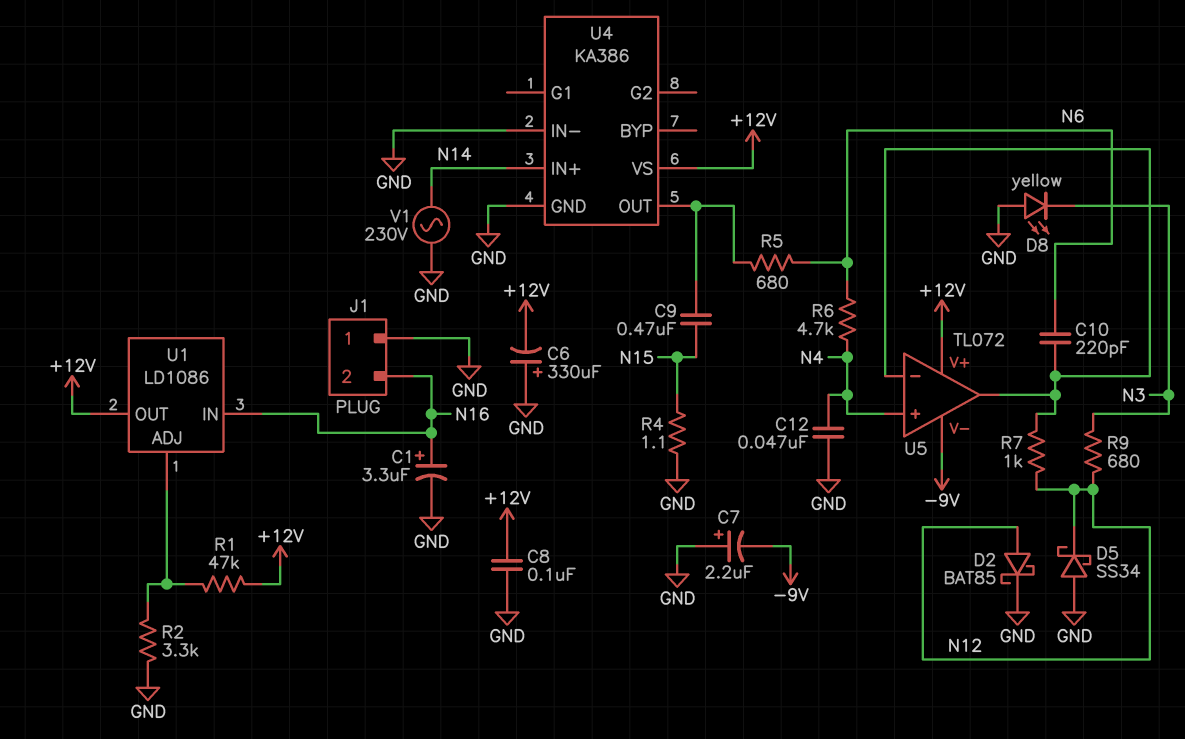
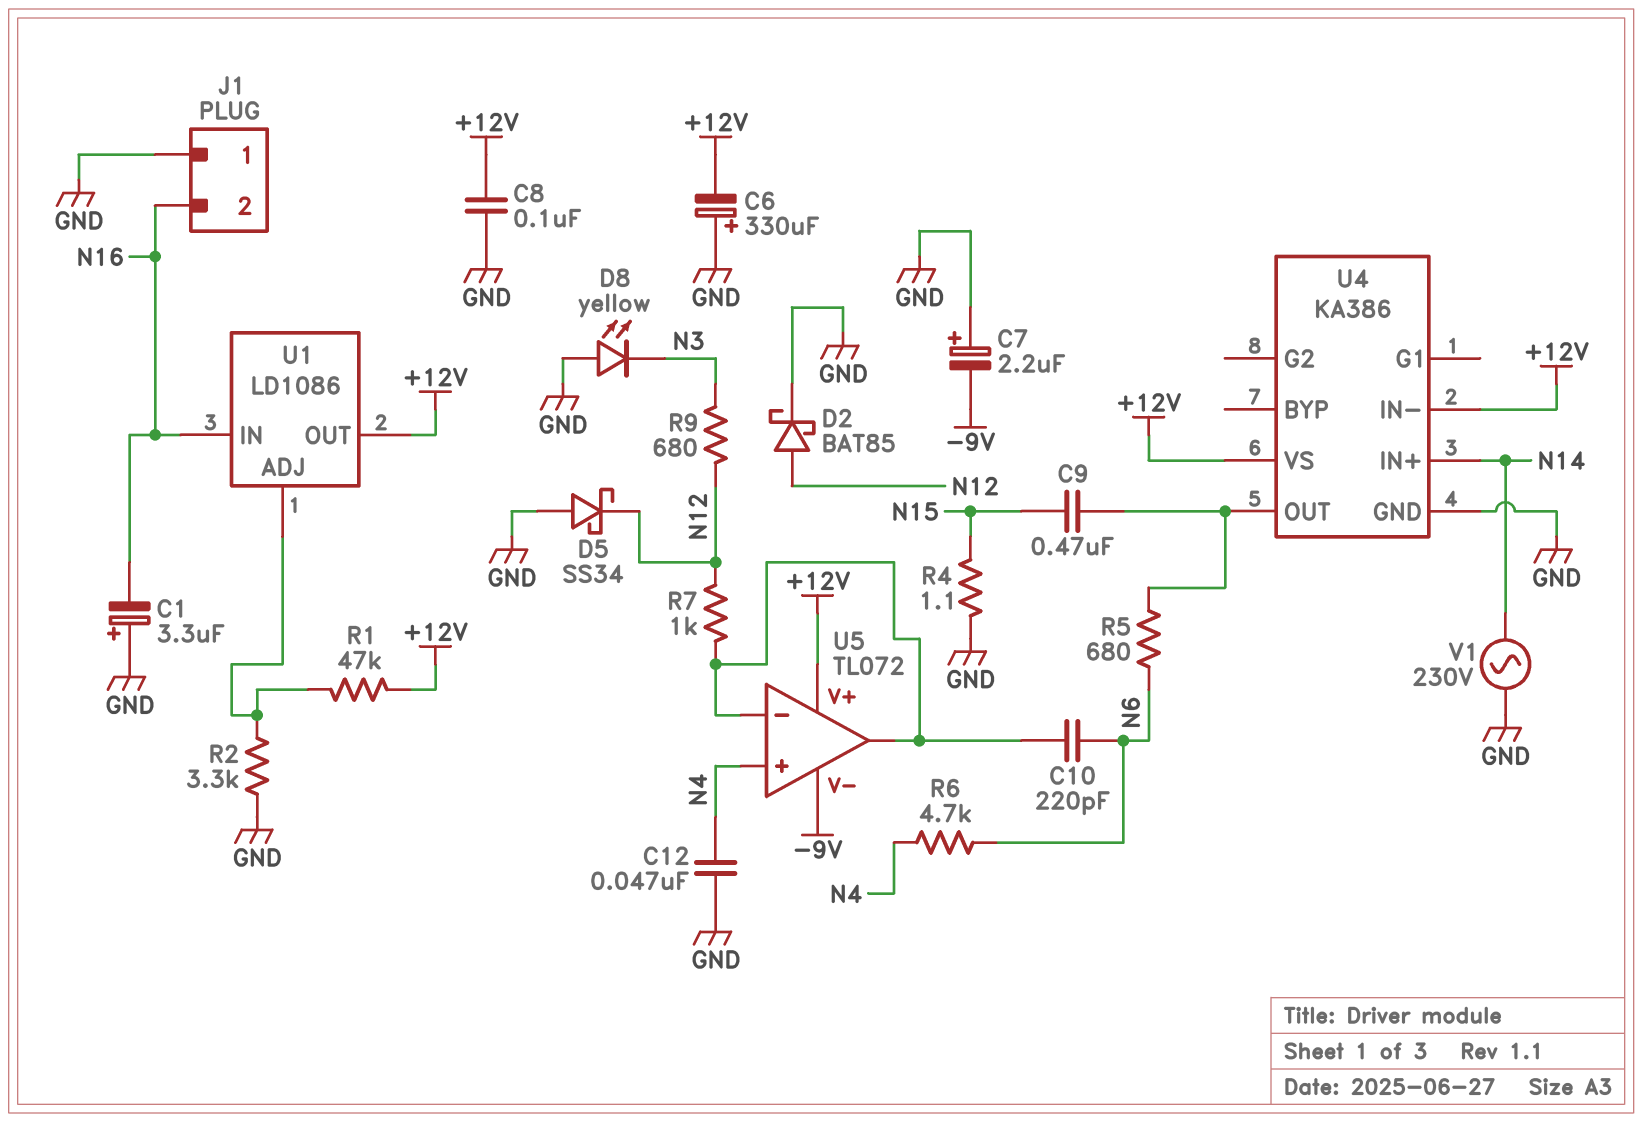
C1: 3.3uF (plus N16, minus GND) -> 3.3uF (plus GND, minus N16)
U4 pin IN-: GND -> +12V

